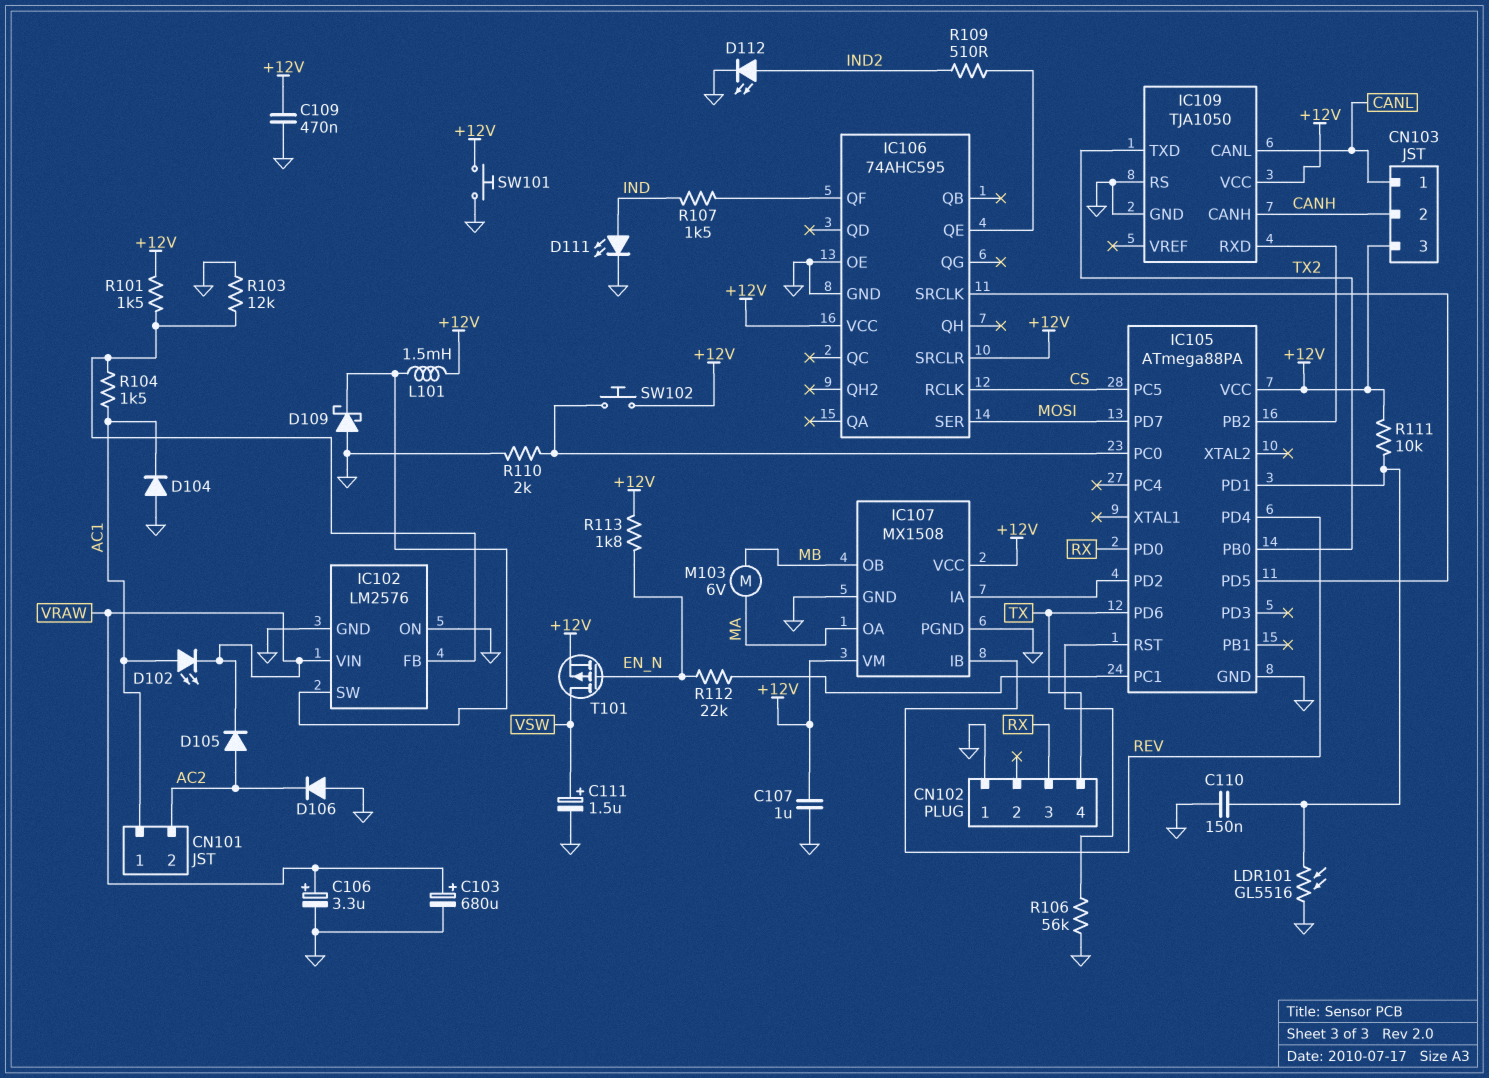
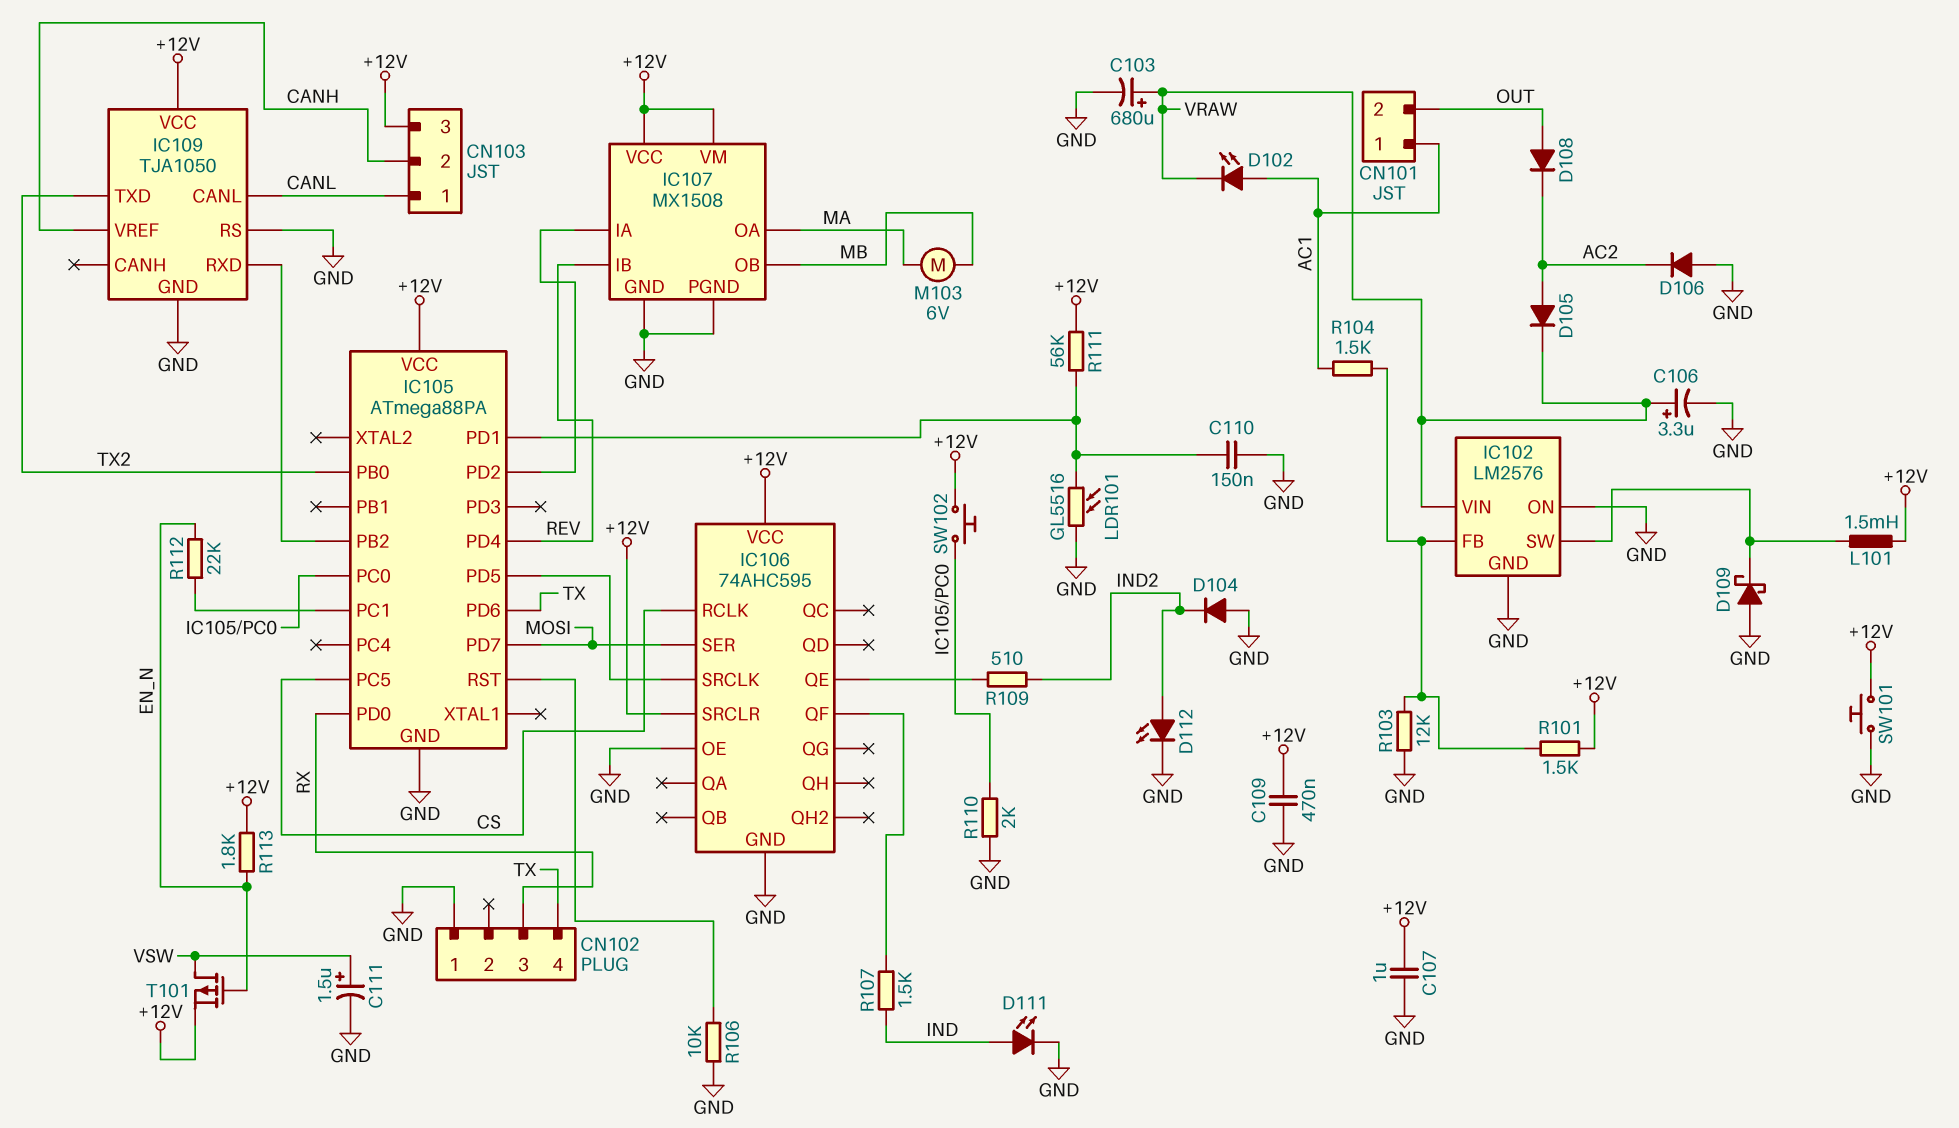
CN101 pin 2: AC2 -> OUT
D104: diode (A GND, K AC1) -> diode (A GND, K IND2)
D108: none -> diode (A OUT, K AC2)
IC109 pin CANH: CANH -> none
IC109 pin VREF: none -> CANH
R106: 56k (GND, IC105/RST) -> 10k (GND, IC105/RST)
R111: 10k (+12V, IC105/PD1) -> 56k (+12V, IC105/PD1)

